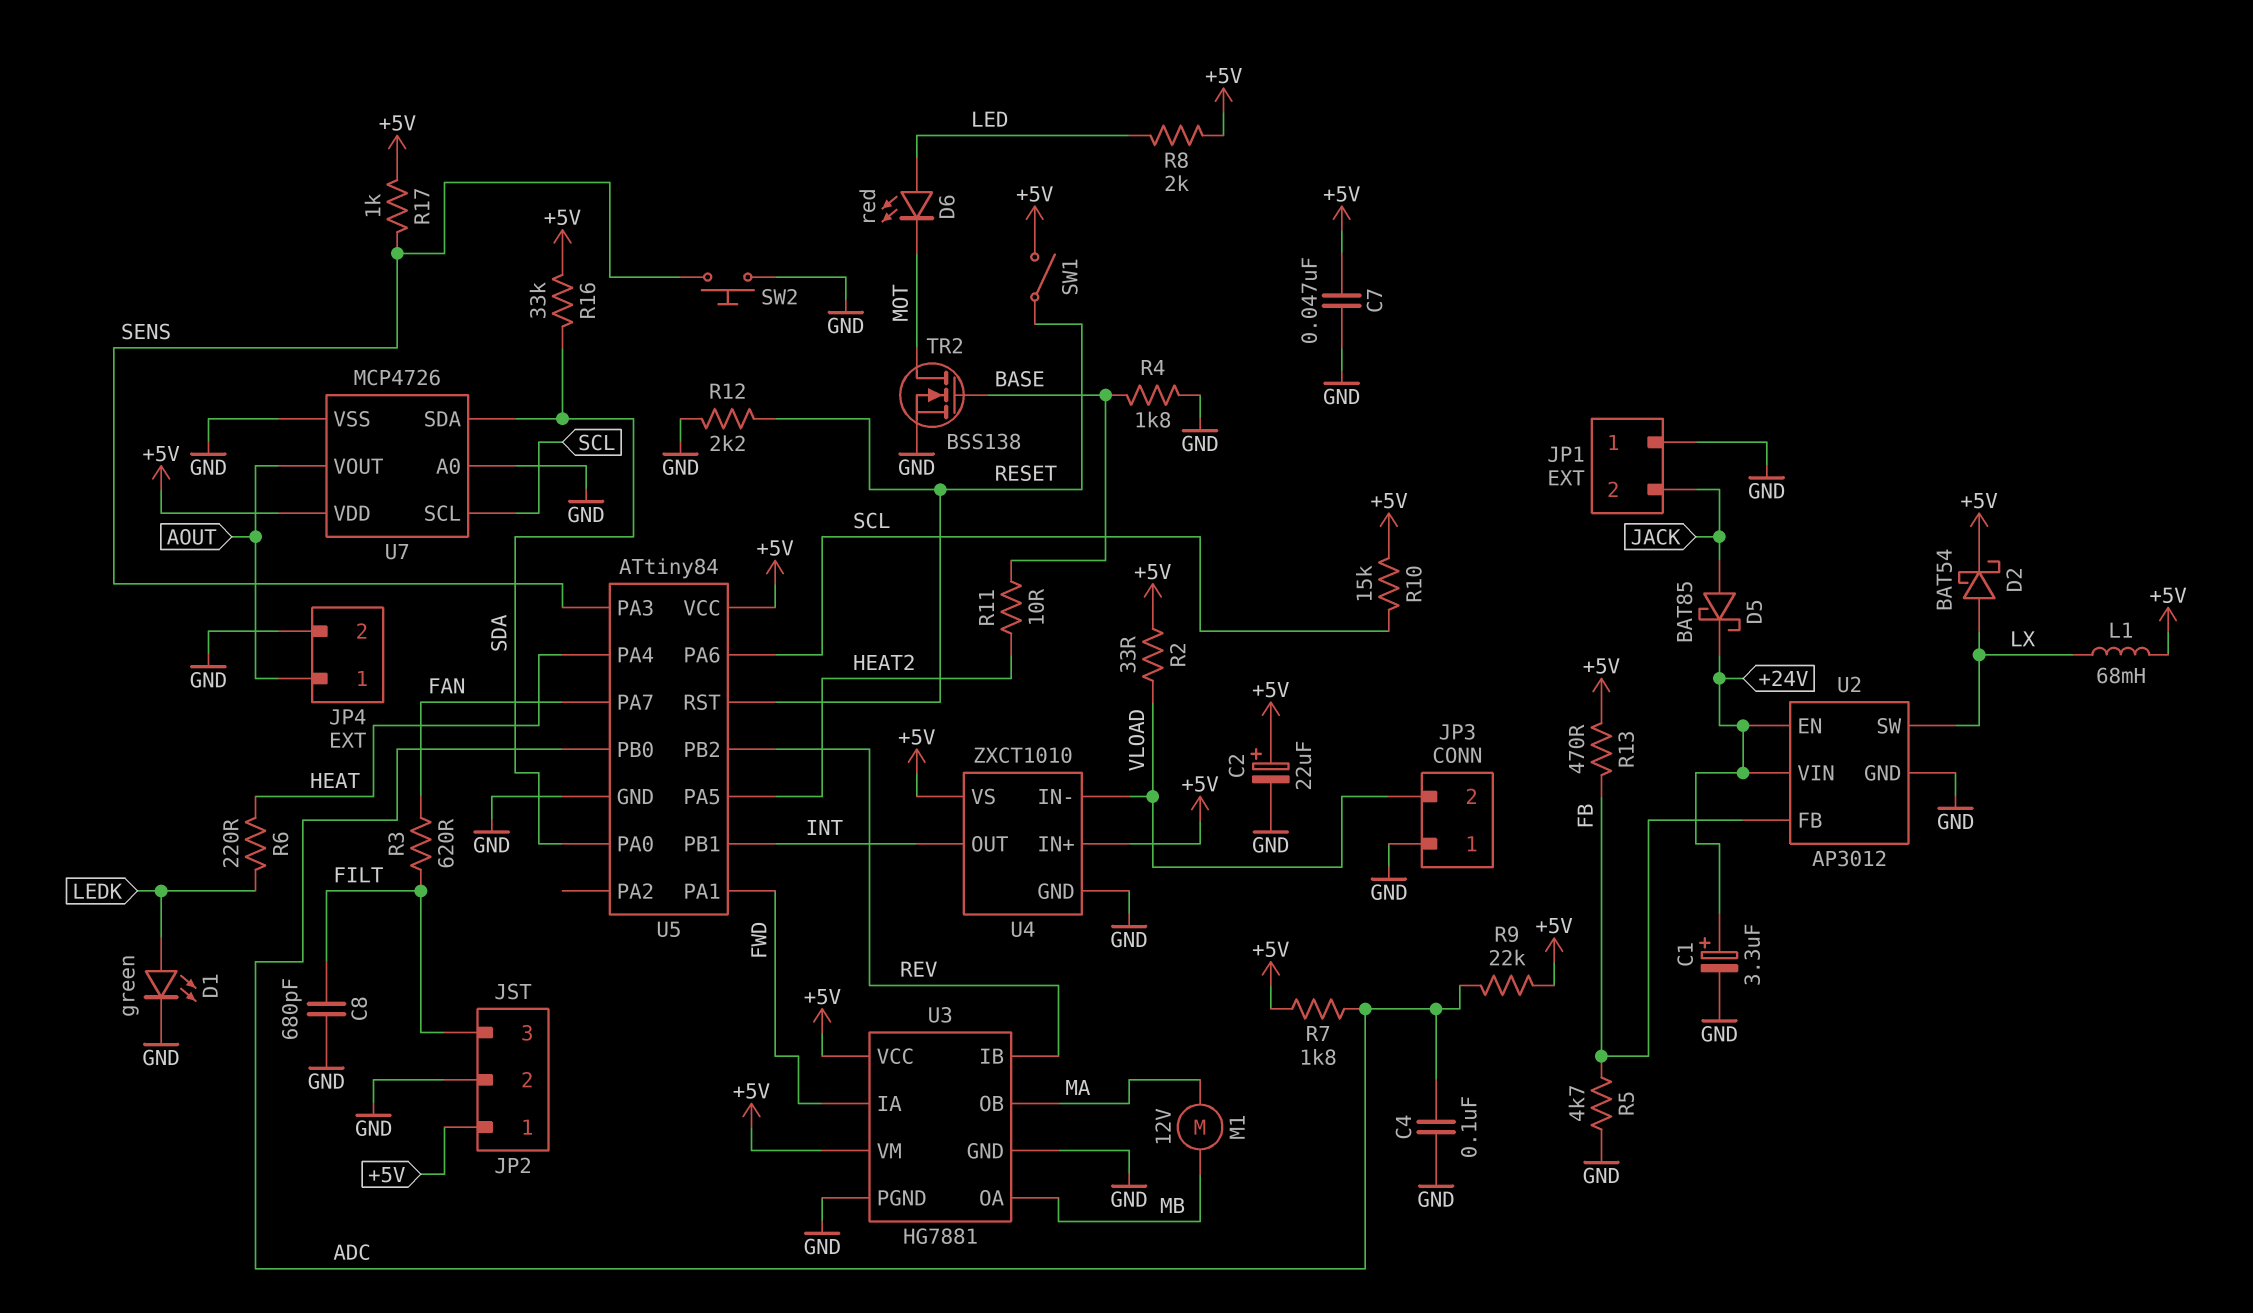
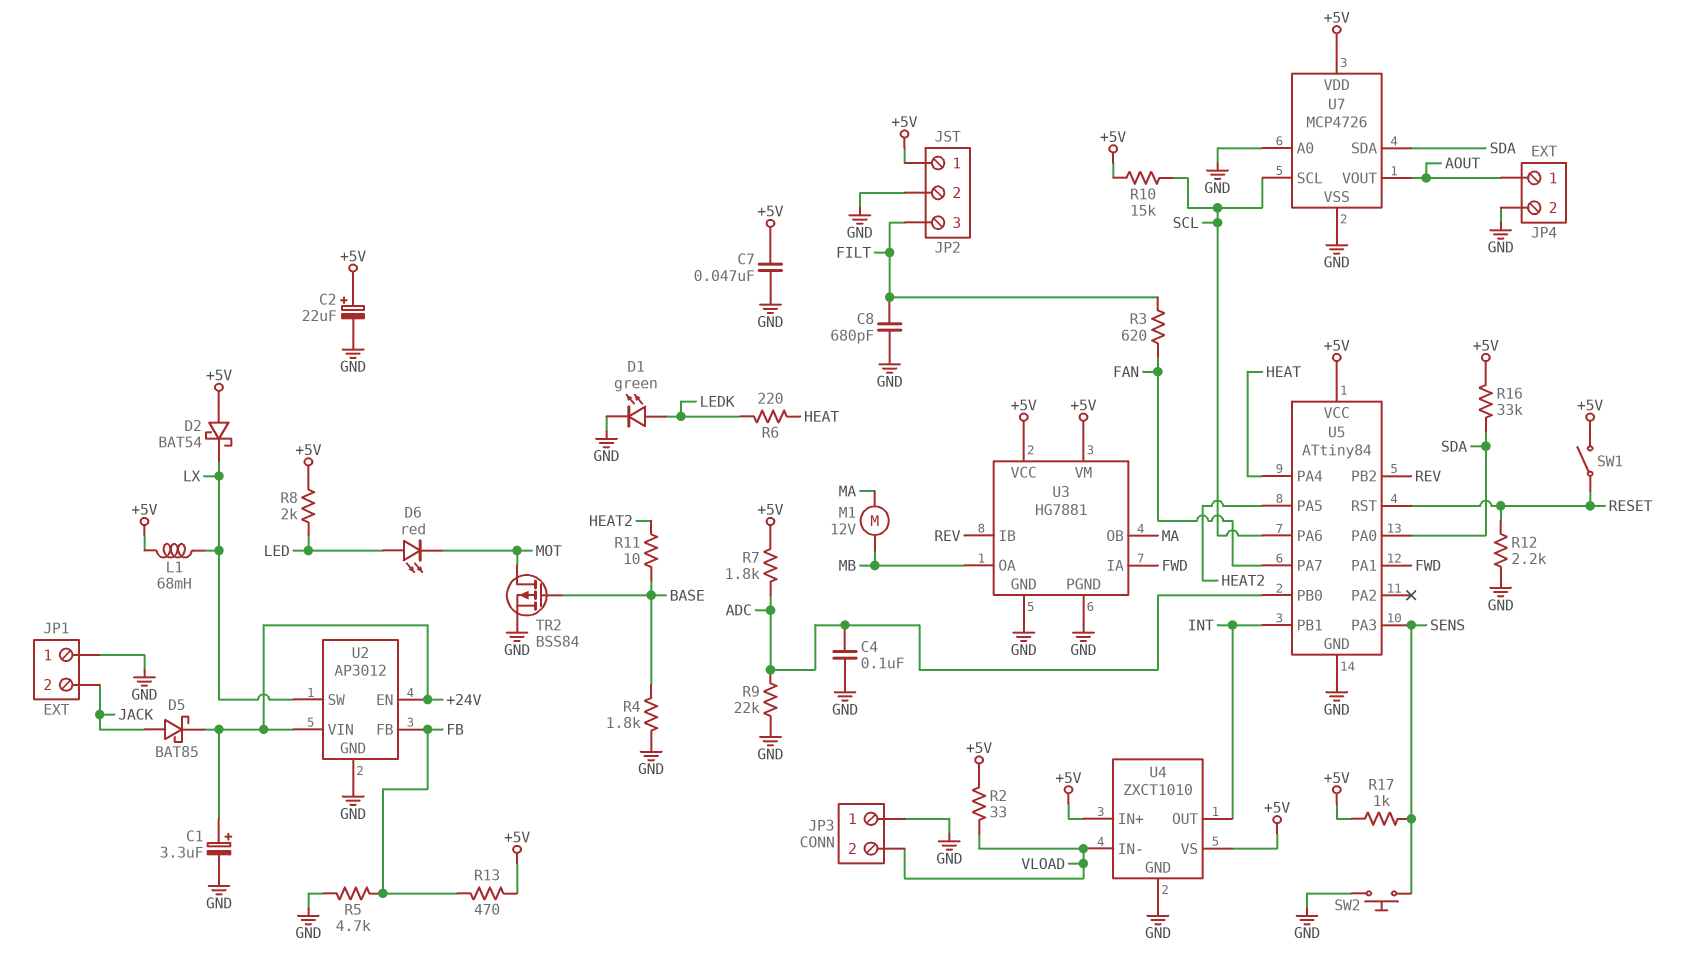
D2: schottky BAT54 (A LX, K +5V) -> schottky BAT54 (A +5V, K LX)
R9: 22k (+5V, ADC) -> 22k (ADC, GND)
TR2: NMOS BSS138 (G BASE, D MOT, S GND) -> PMOS BSS84 (G BASE, D MOT, S GND)

